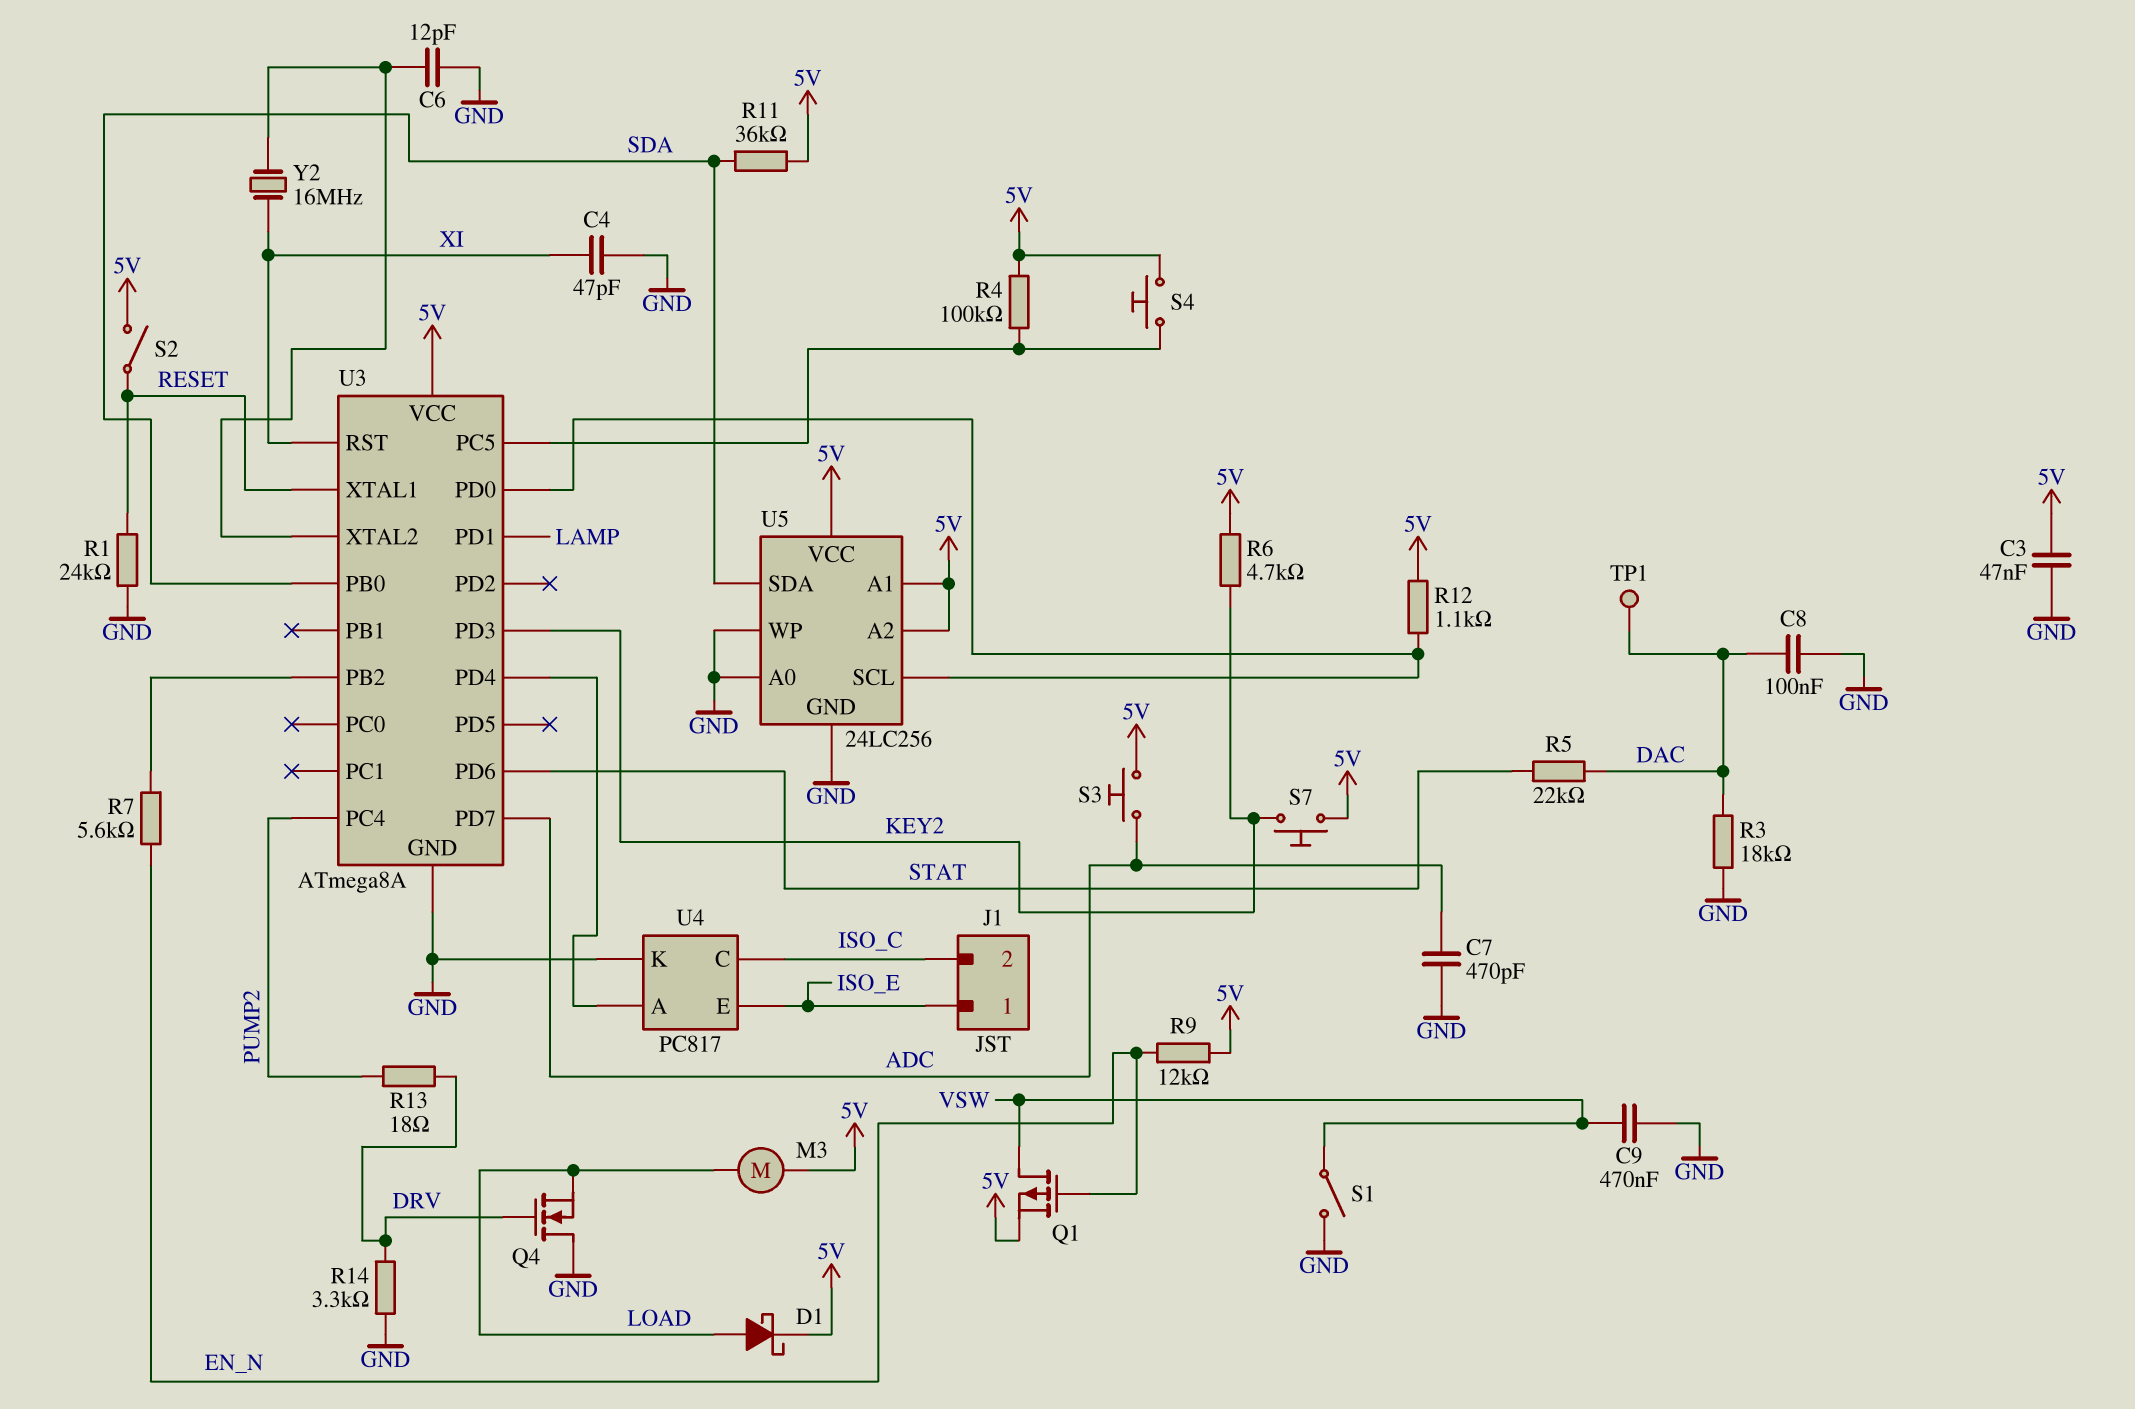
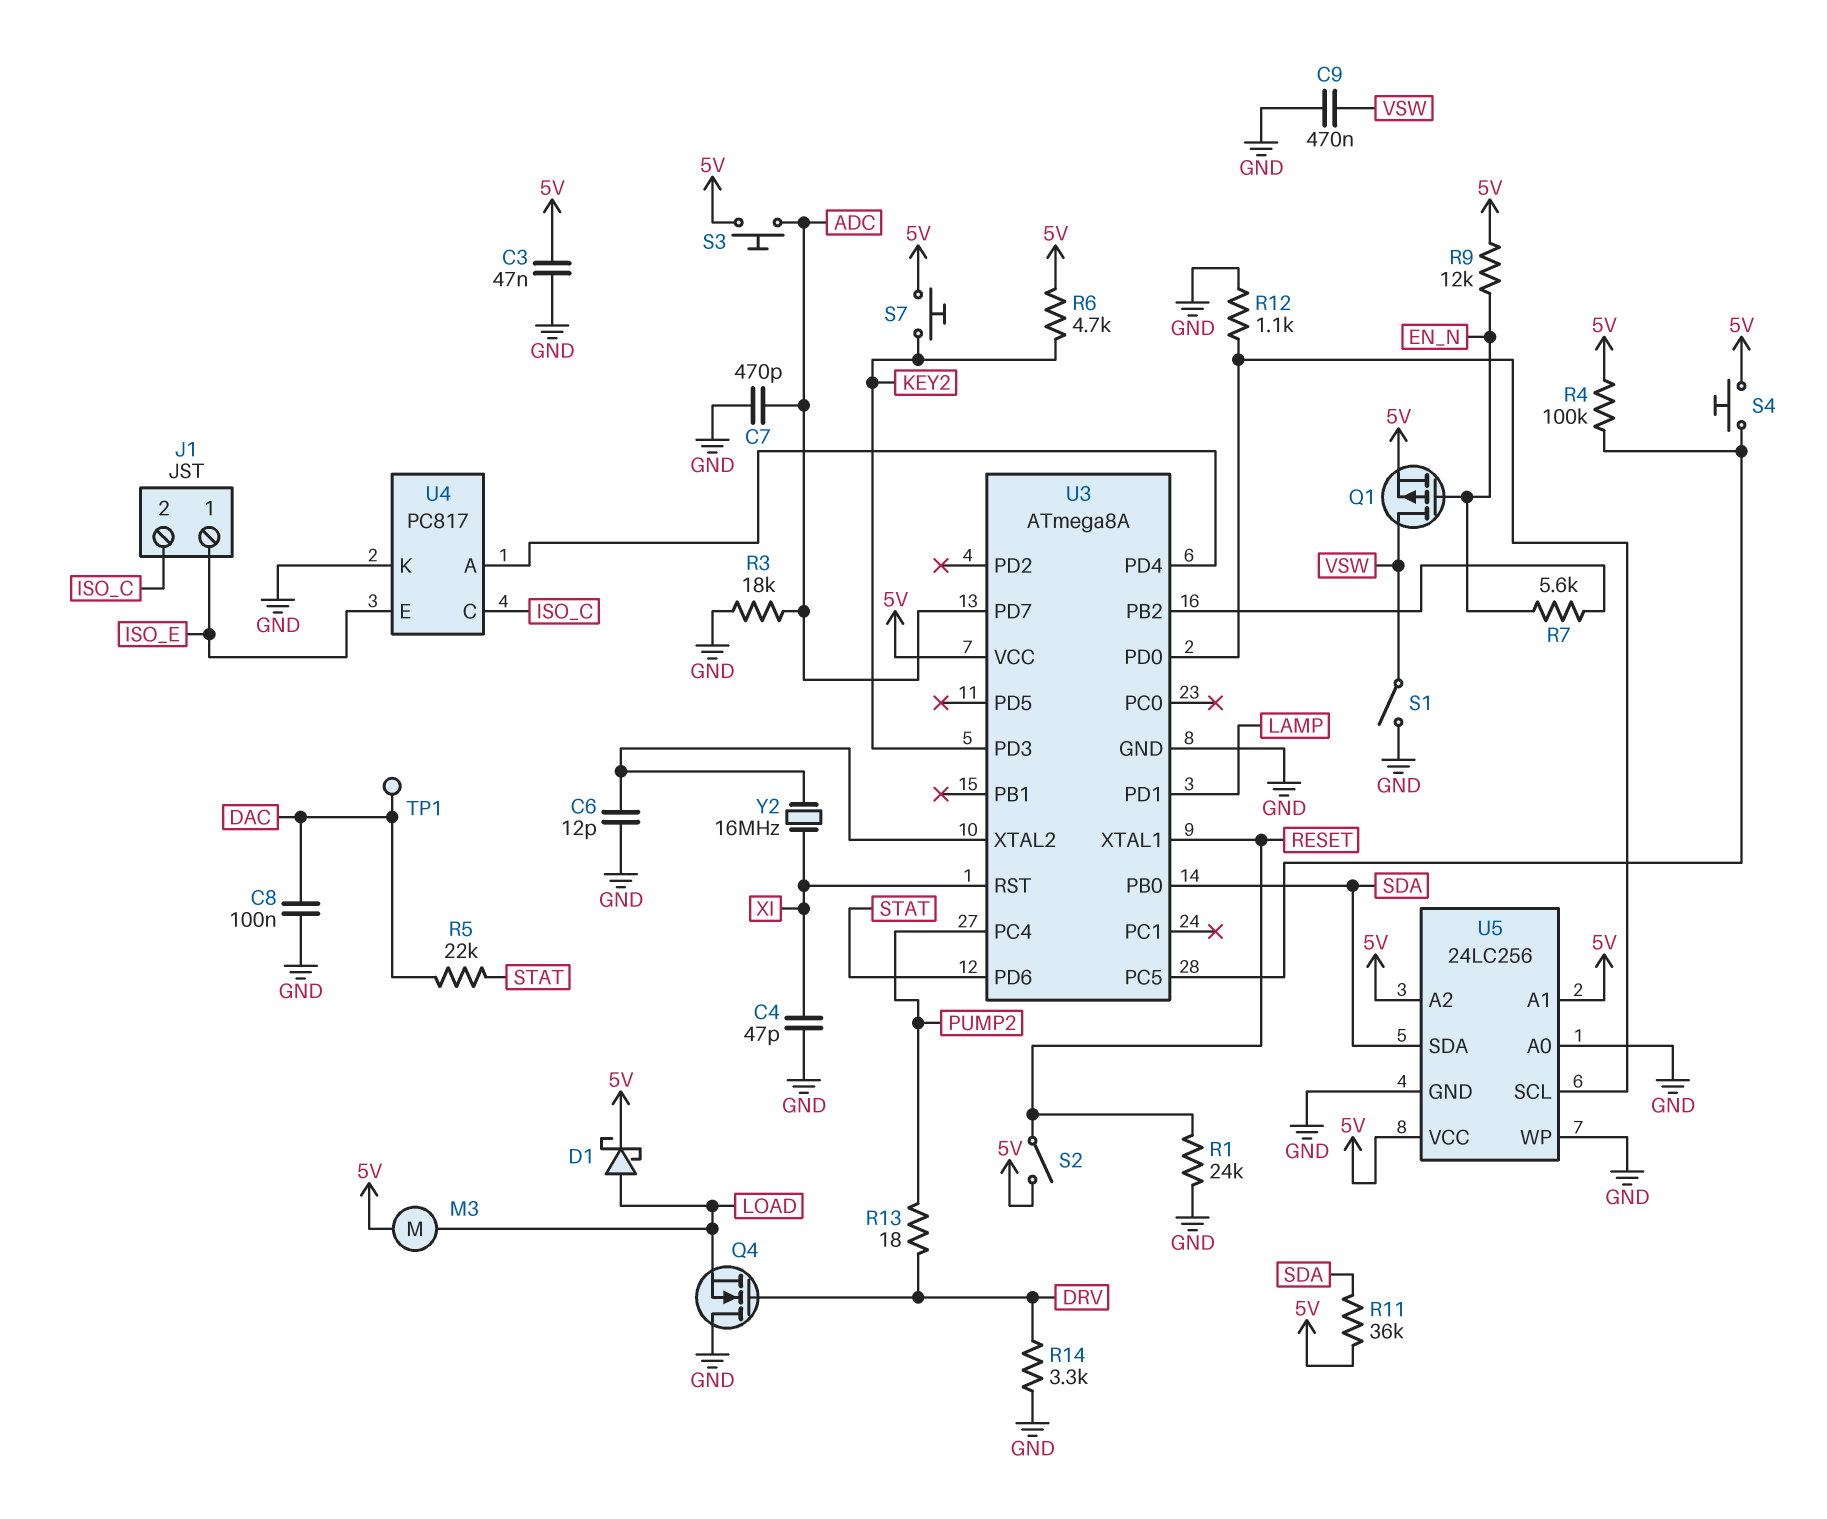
R3: 18k (DAC, GND) -> 18k (ADC, GND)
R12: 1.1k (5V, U3/PD0) -> 1.1k (GND, U3/PD0)

